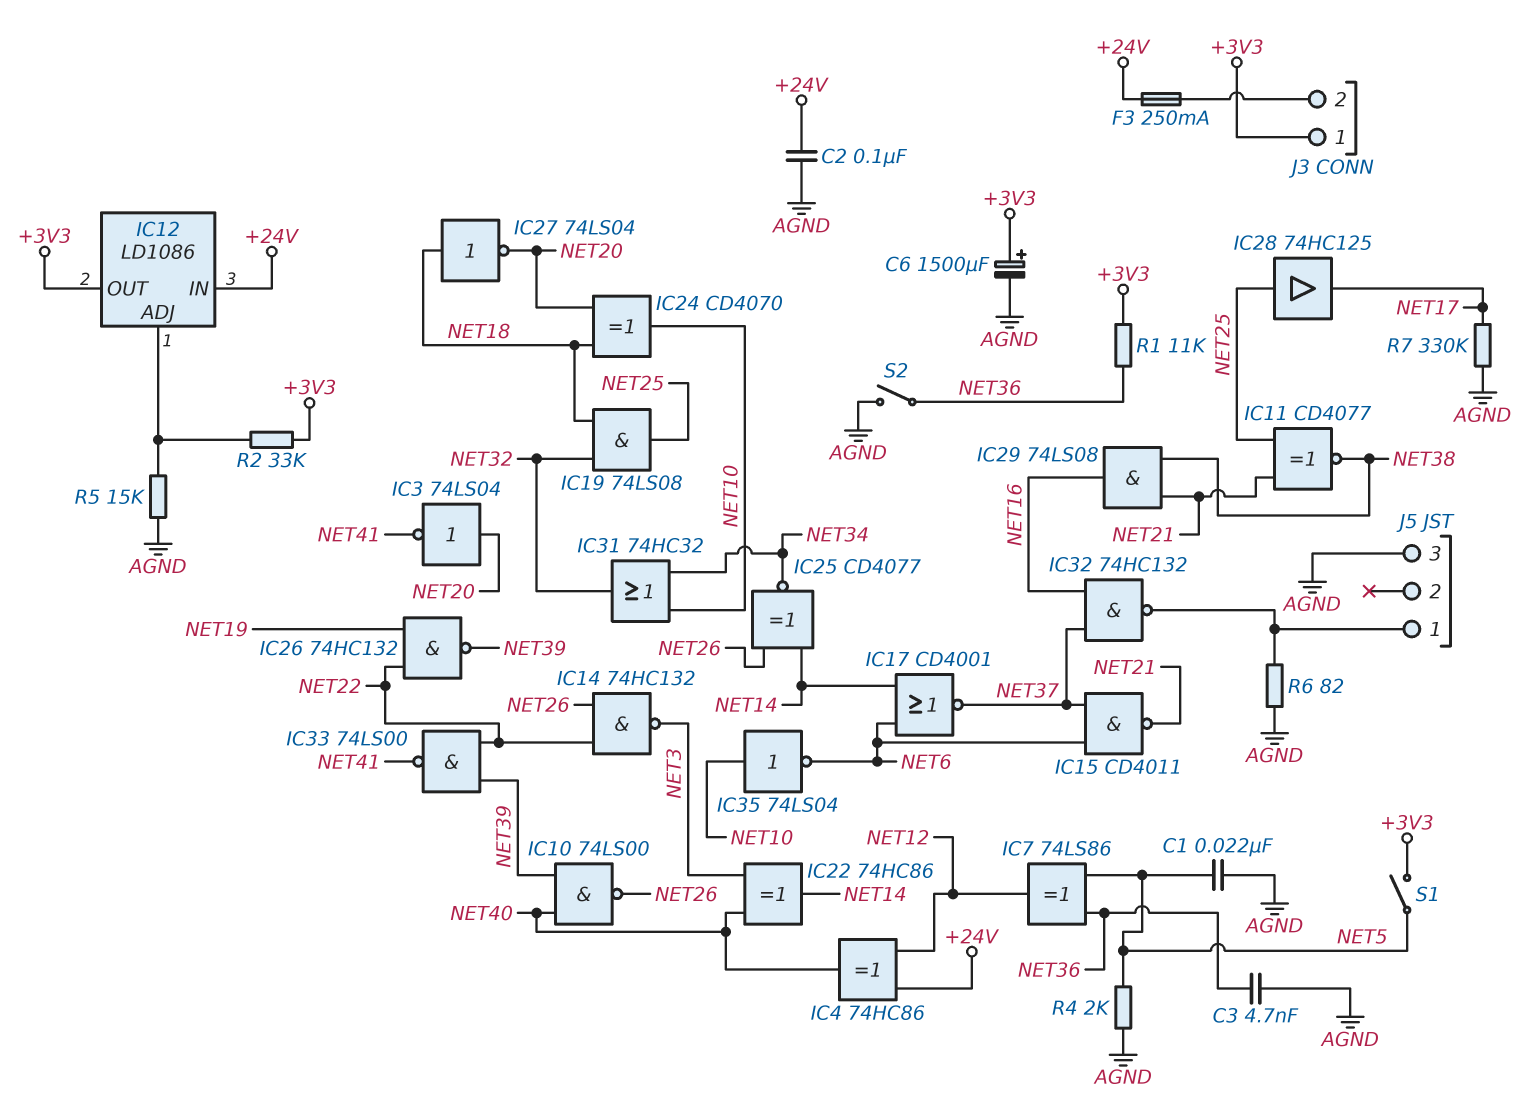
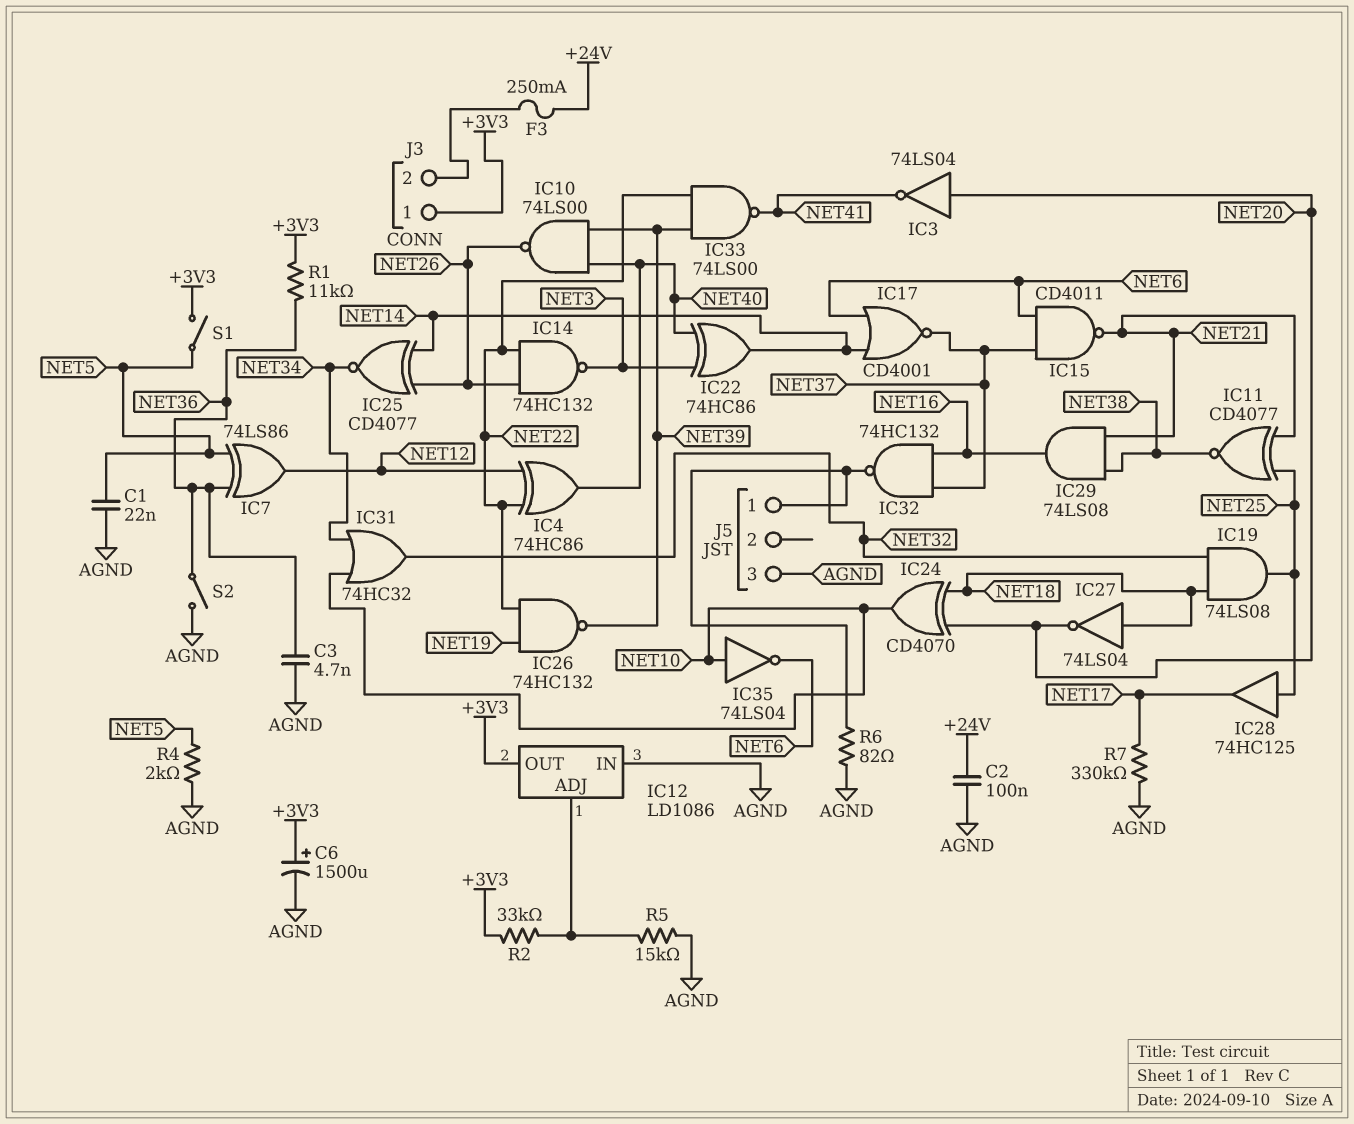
IC4: XOR 74HC86 (in +24V, in NET12, out NET40) -> XOR 74HC86 (in NET12, in NET22, out NET40)
IC12 pin IN: +24V -> AGND

